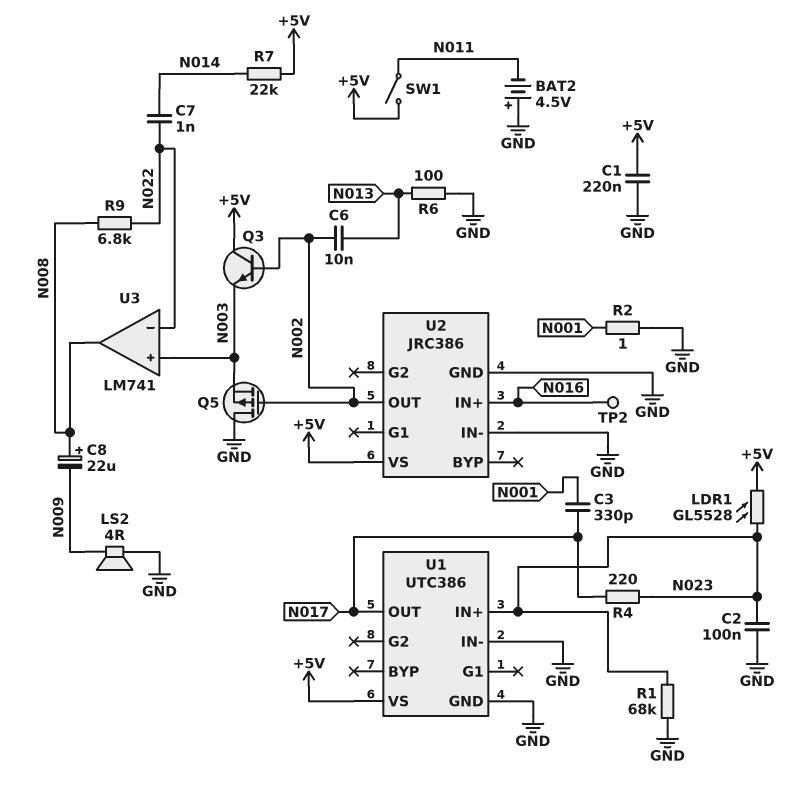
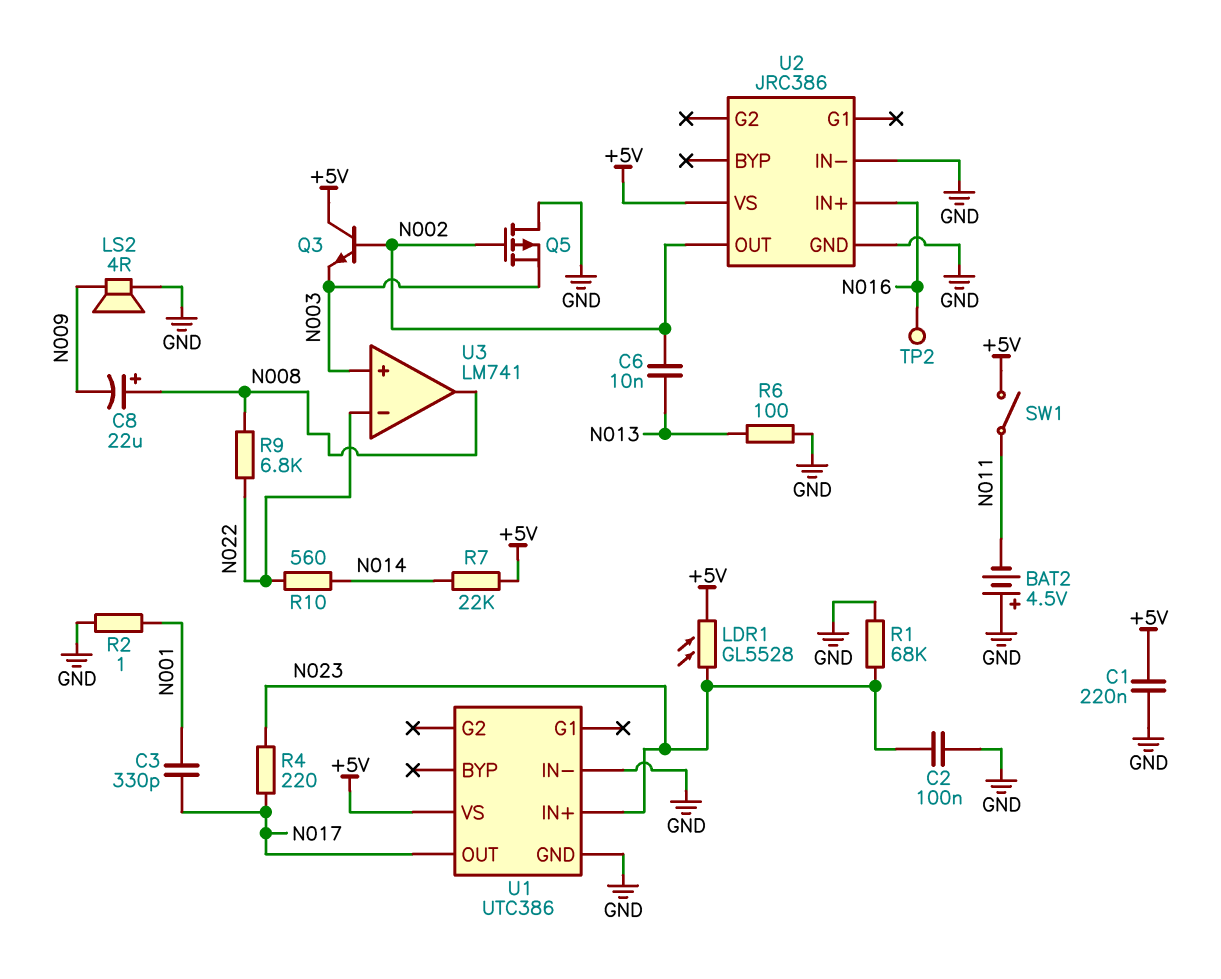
C7: 1nF (N014, N022) -> none
R10: none -> 560 (N014, N022)

